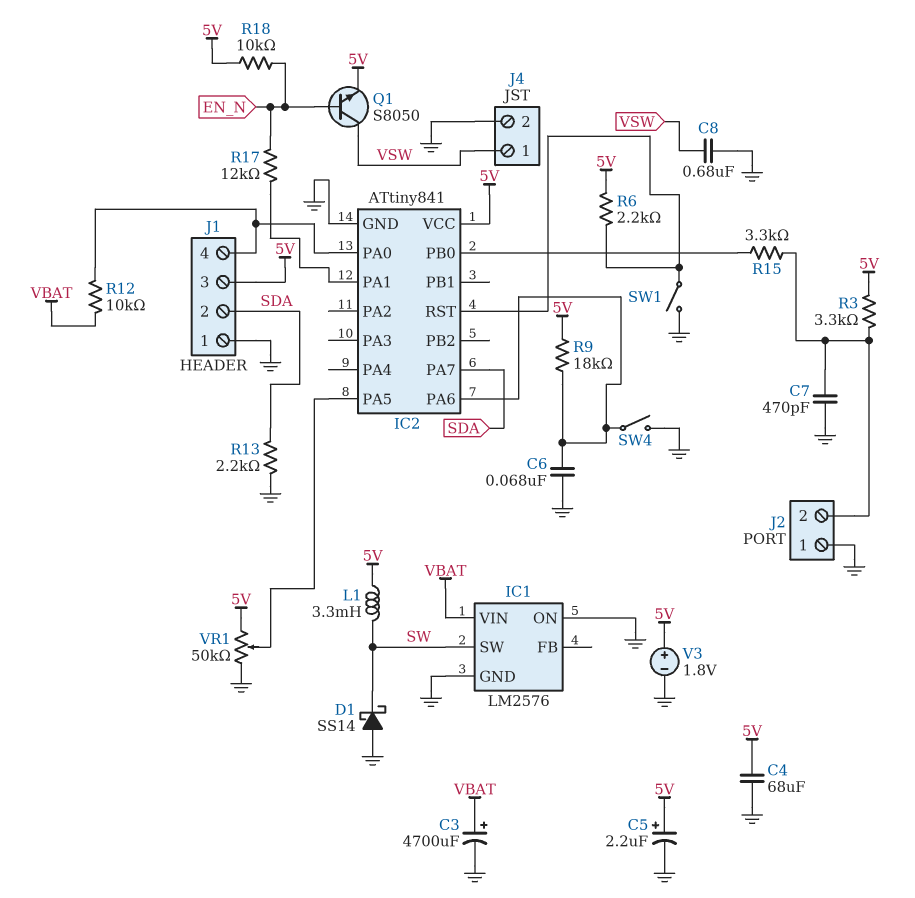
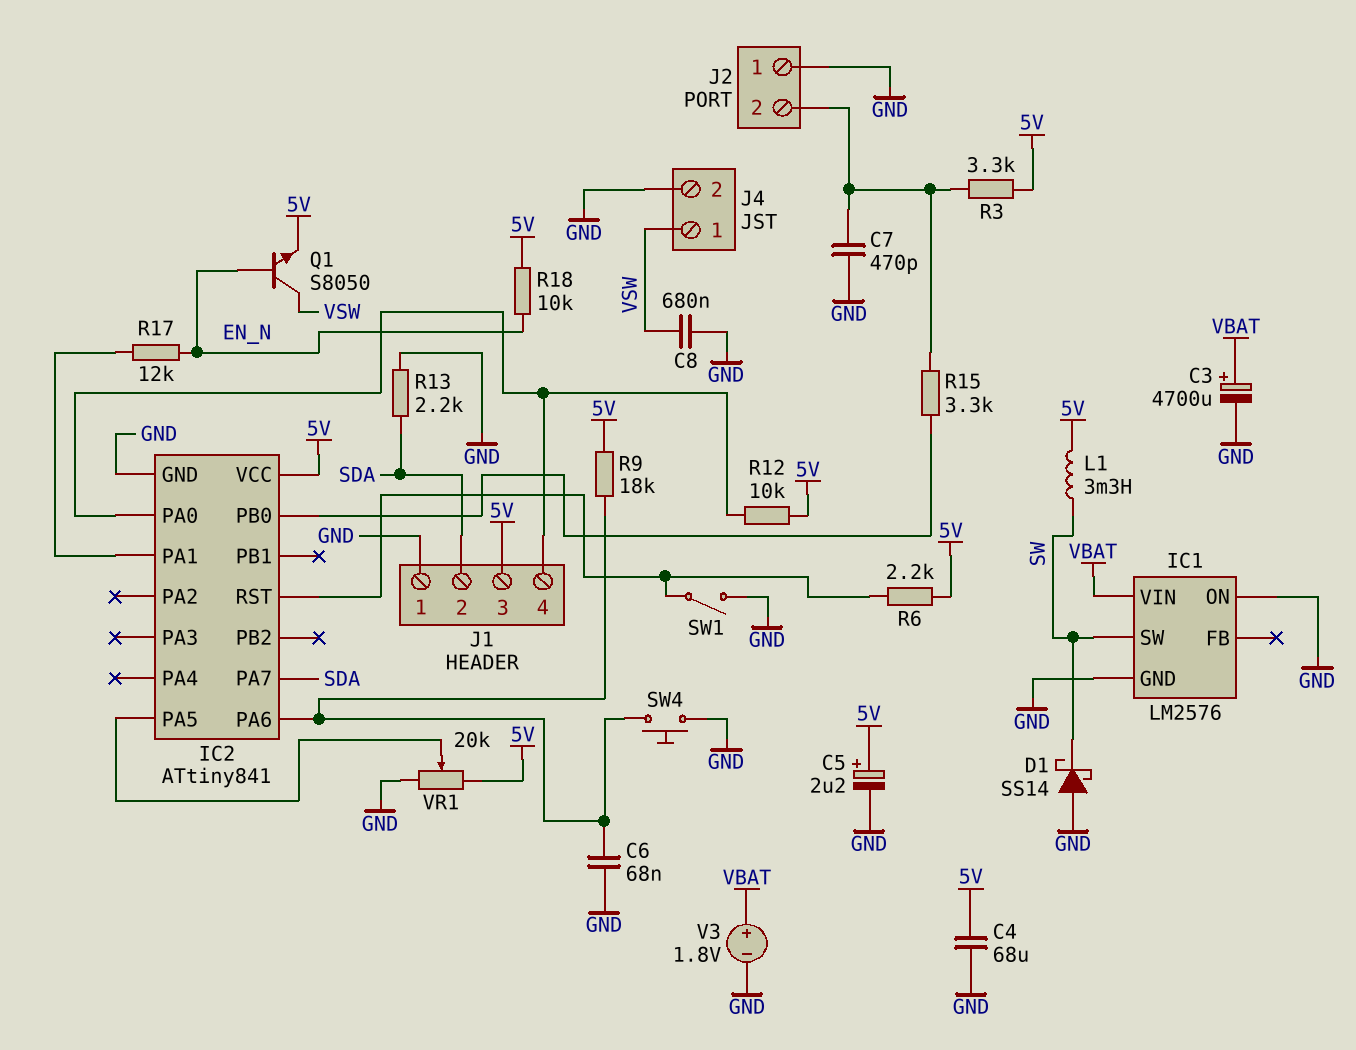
R12: 10k (IC2/PA0, VBAT) -> 10k (5V, IC2/PA0)
SW4: switch (GND, IC2/PA6) -> button (GND, IC2/PA6)
V3: 1.8V (plus 5V, minus GND) -> 1.8V (plus VBAT, minus GND)
VR1: 50k (5V, GND, wiper IC2/PA5) -> 20k (5V, GND, wiper IC2/PA5)

